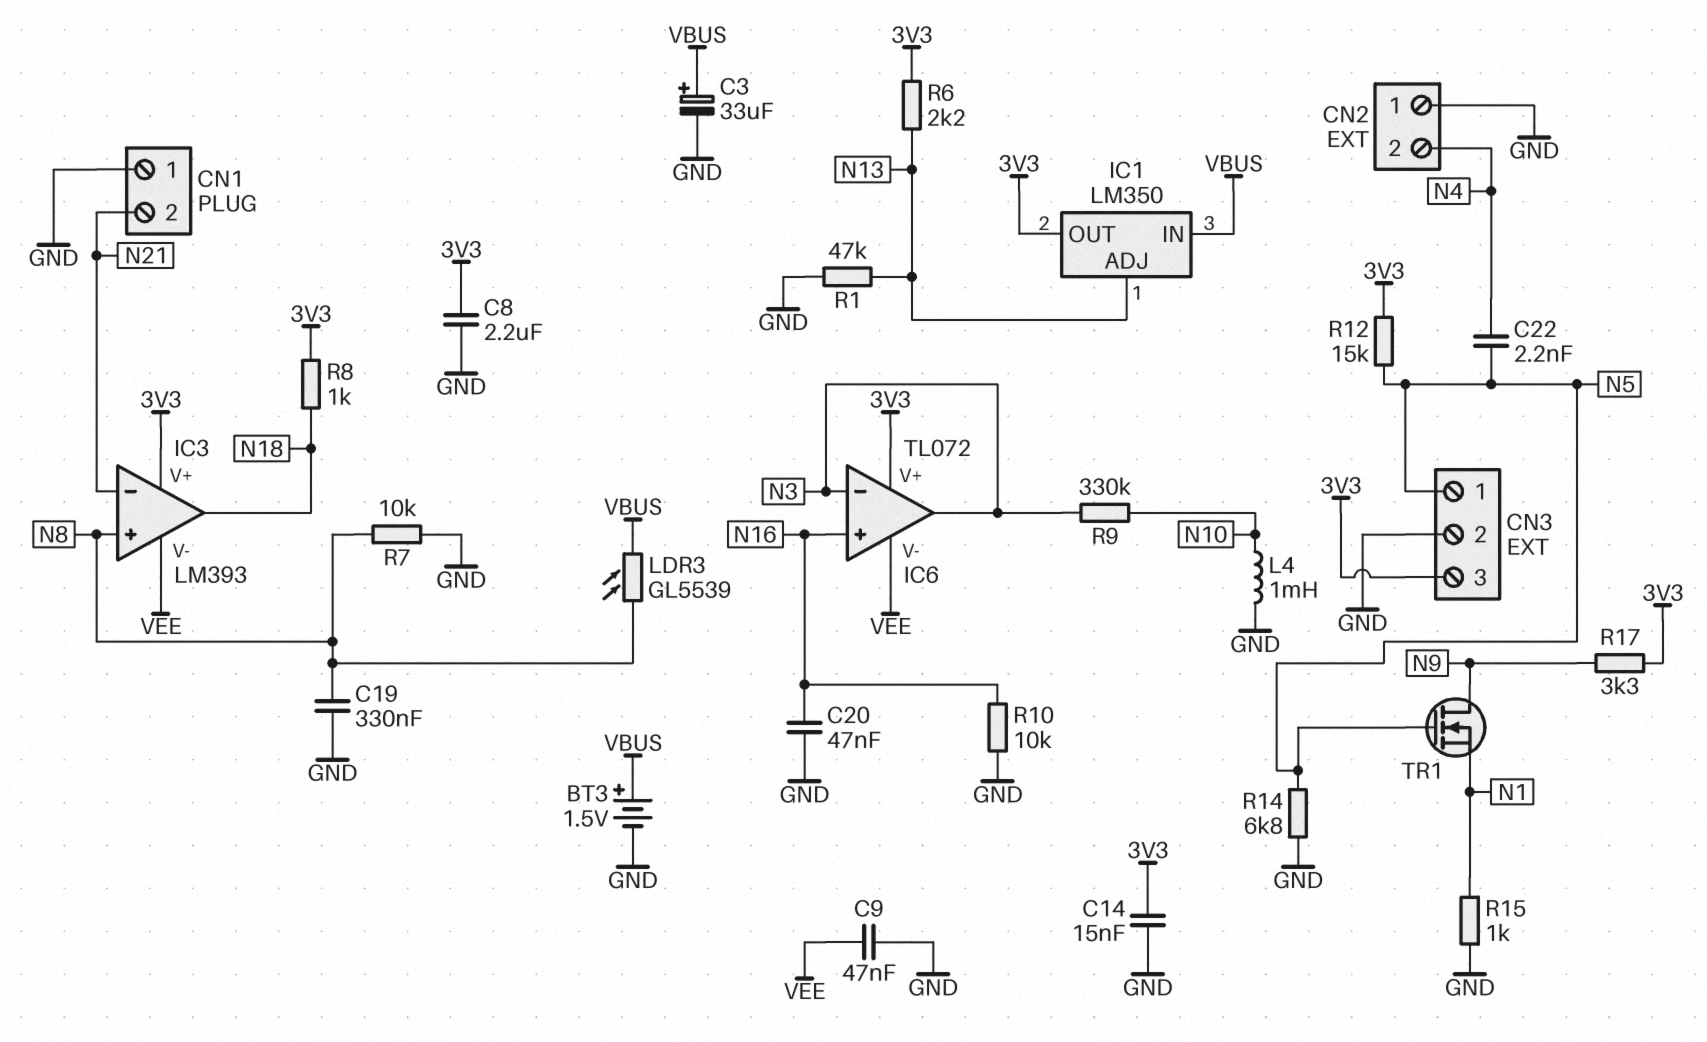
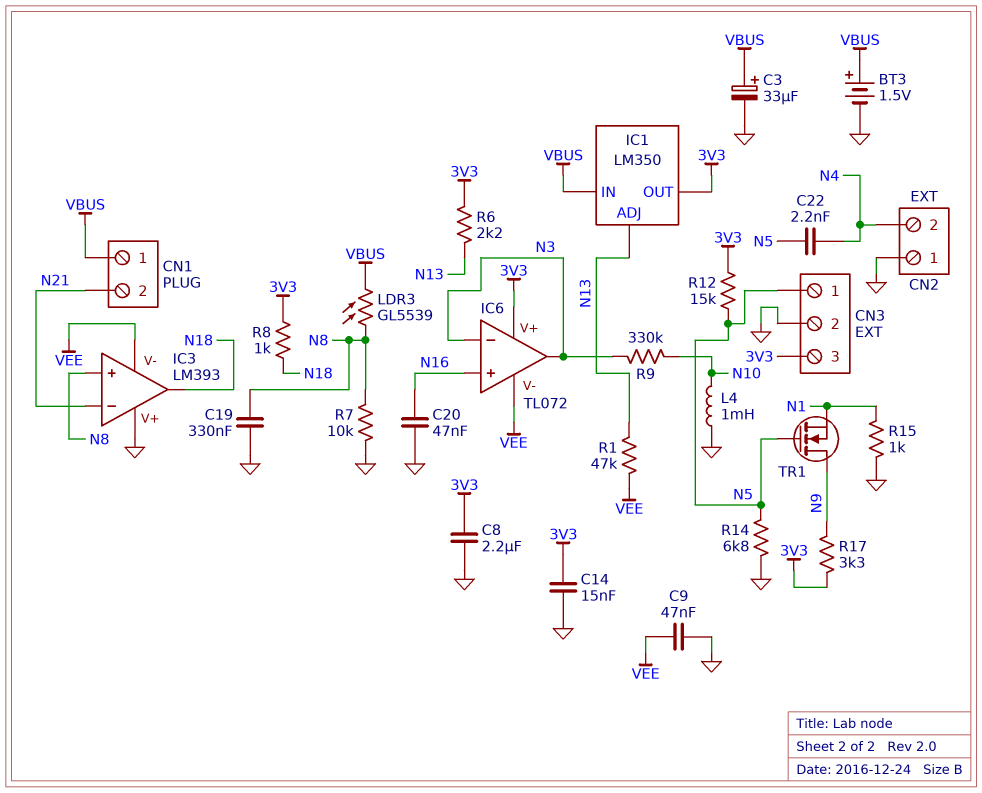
CN1 pin 1: GND -> VBUS
IC3 pin V+: 3V3 -> GND
R1: 47k (GND, N13) -> 47k (N13, VEE)
R10: 10k (GND, N16) -> none

